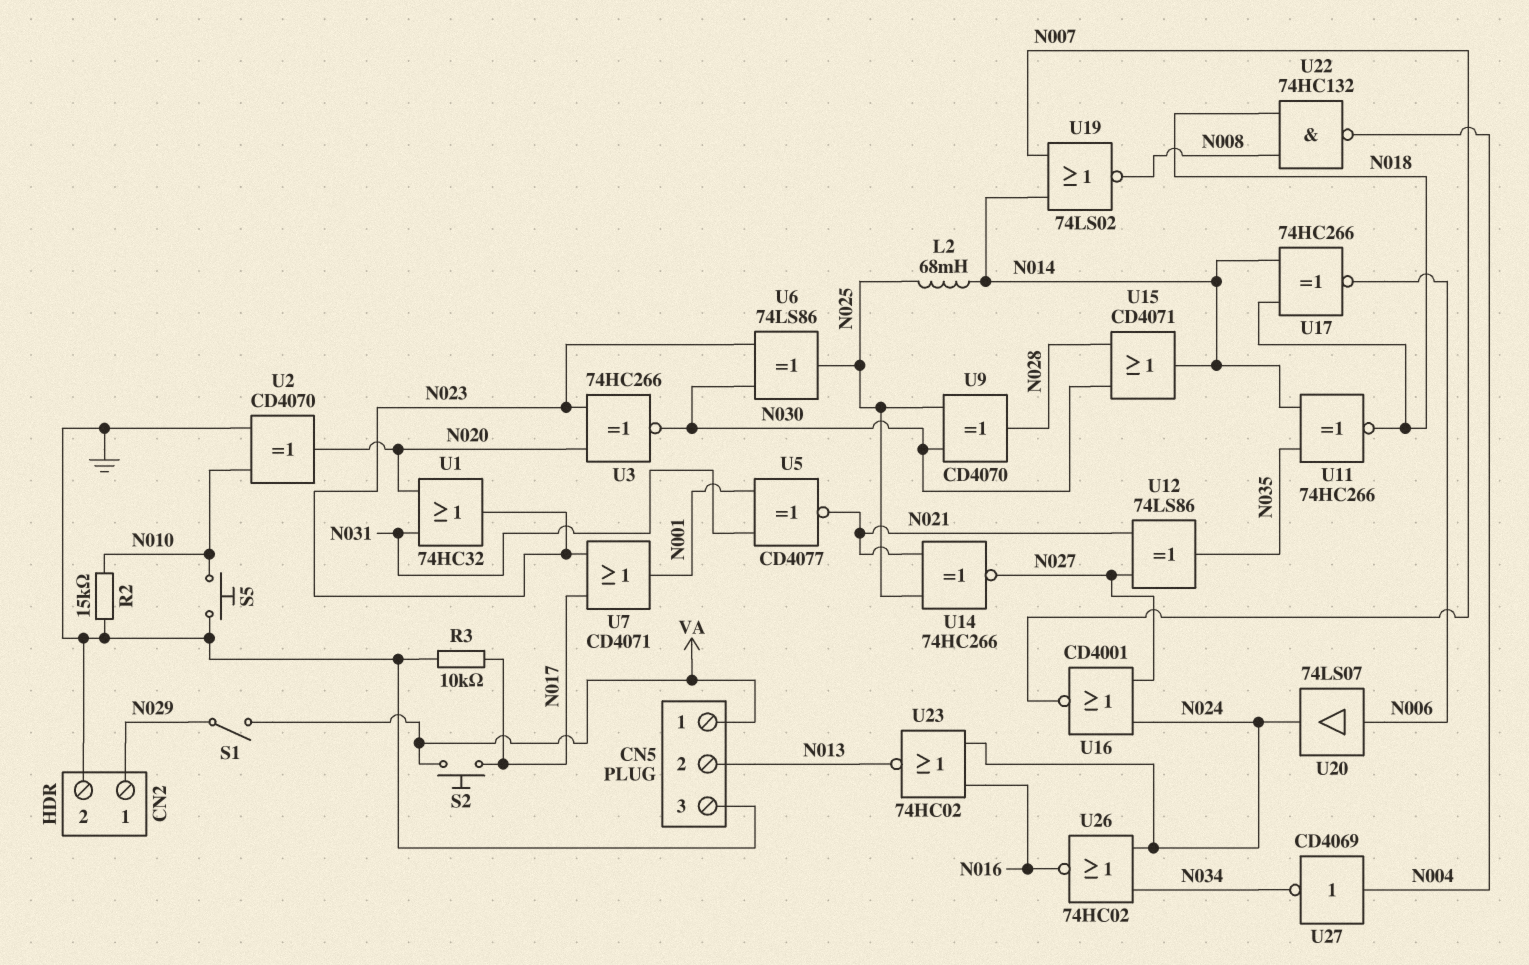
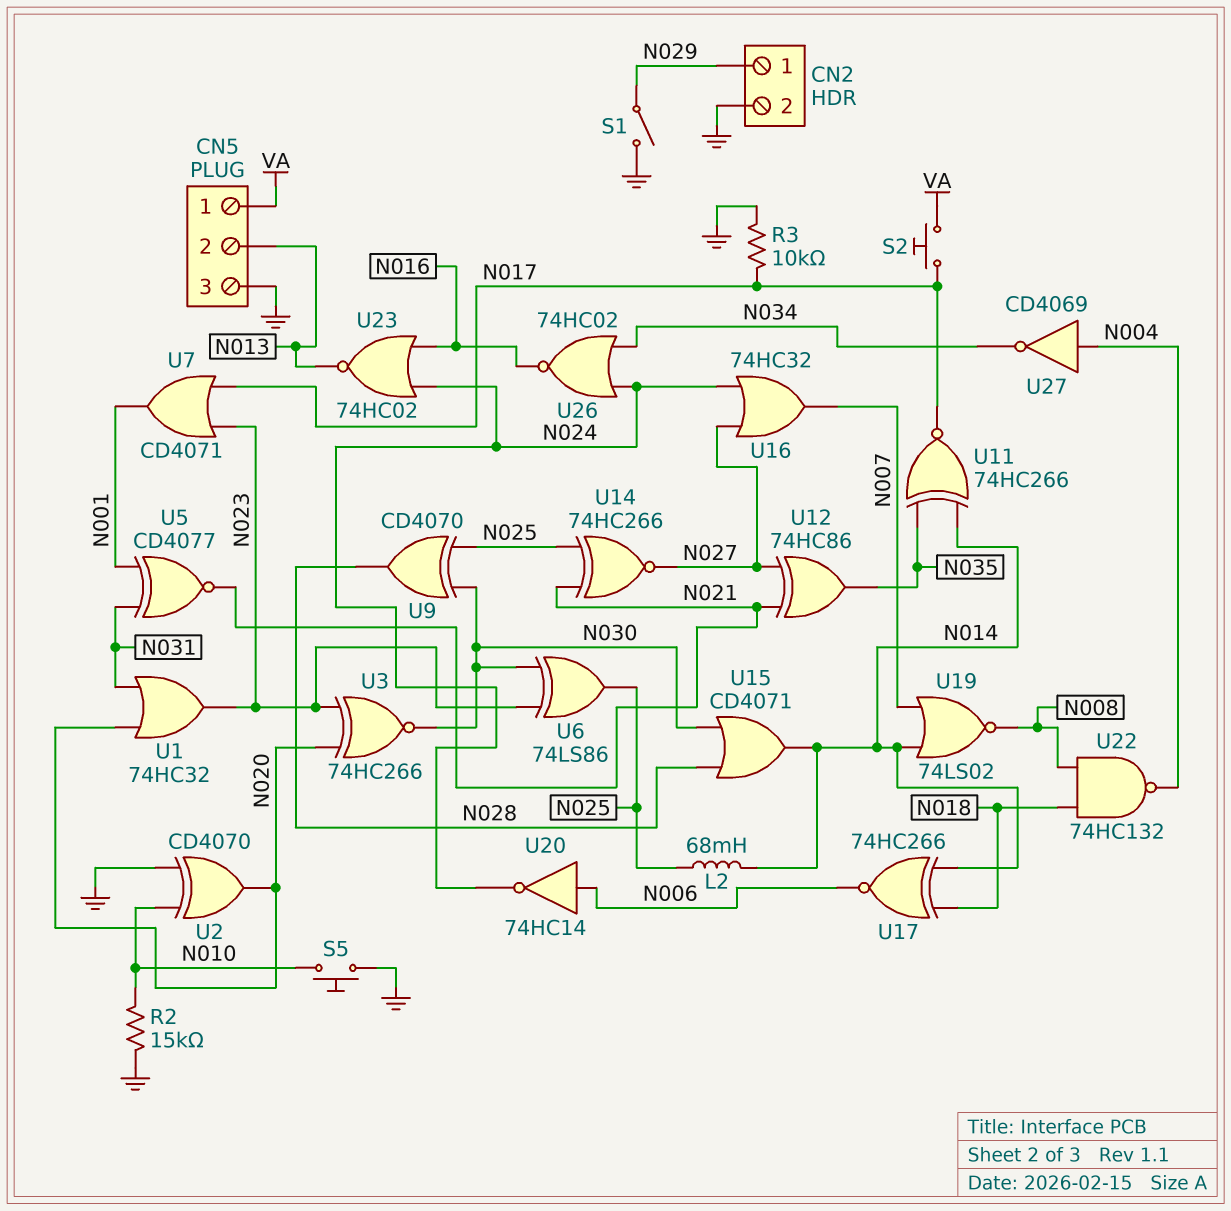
S1: switch (N029, VA) -> switch (GND, N029)
U11: XNOR 74HC266 (in N014, in N035, out N018) -> XNOR 74HC266 (in N014, in N035, out N017)
U12: XOR 74LS86 (in N021, in N027, out N035) -> XOR 74HC86 (in N021, in N027, out N035)
U16: NOR CD4001 (in N024, in N027, out N007) -> OR 74HC32 (in N024, in N027, out N007)
U20: buffer 74LS07 (in N006, out N024) -> NOT 74HC14 (in N006, out N024)

